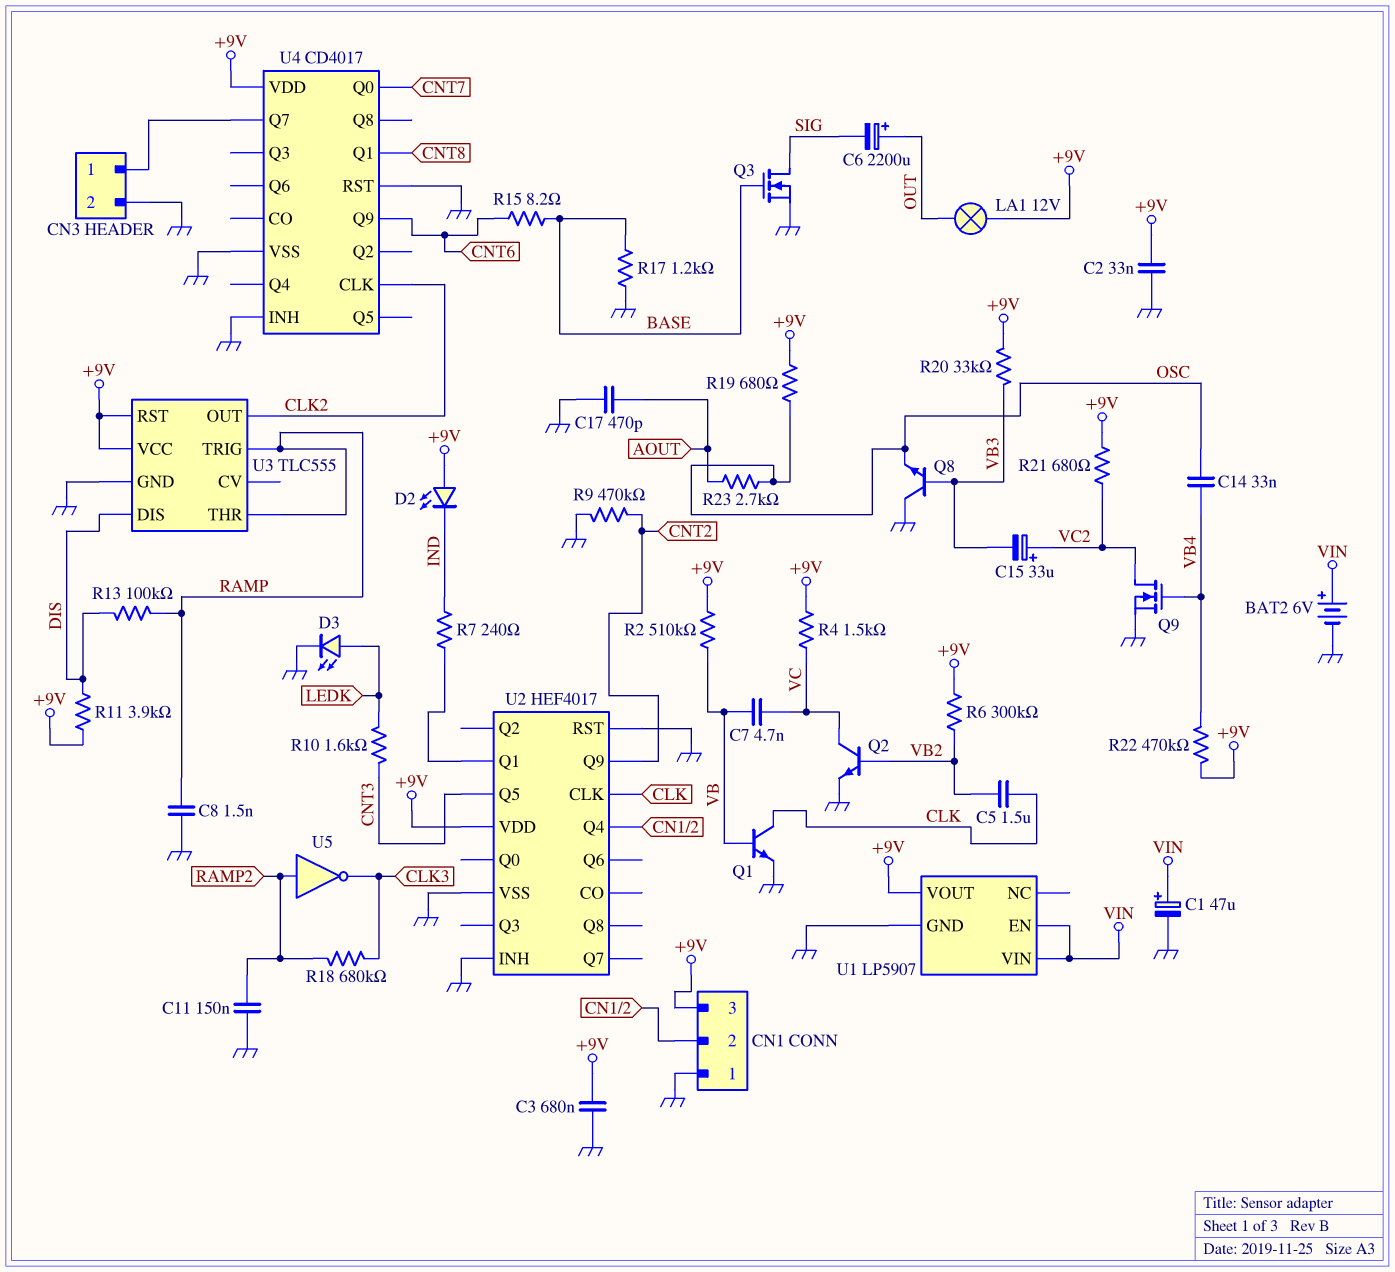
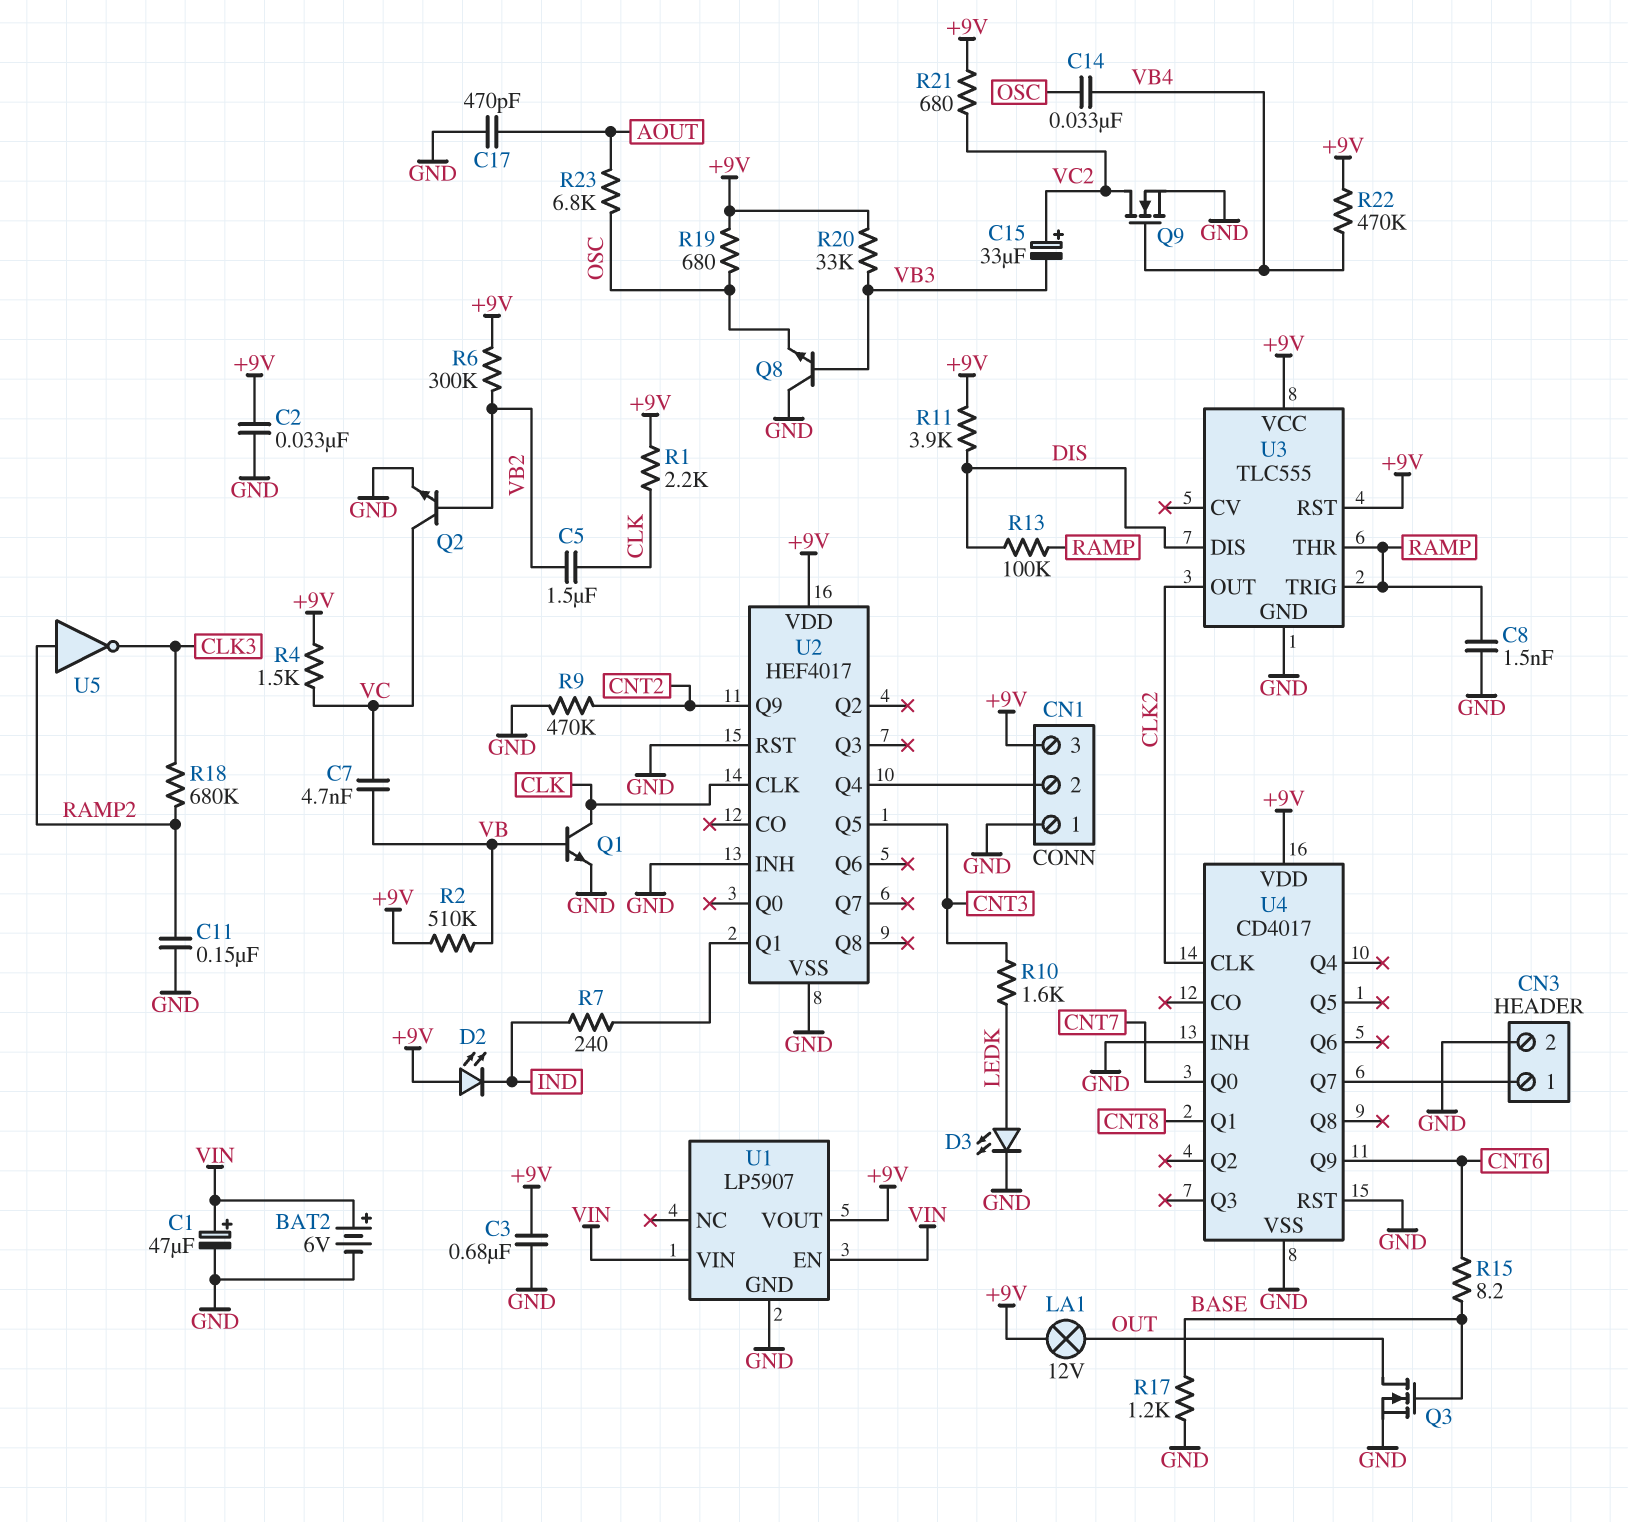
C6: 2200uF (plus OUT, minus SIG) -> none
Q3: NMOS (G BASE, D SIG, S GND) -> NMOS (G BASE, D OUT, S GND)
R1: none -> 2.2k (+9V, CLK)
R23: 2.7k (AOUT, OSC) -> 6.8k (AOUT, OSC)

